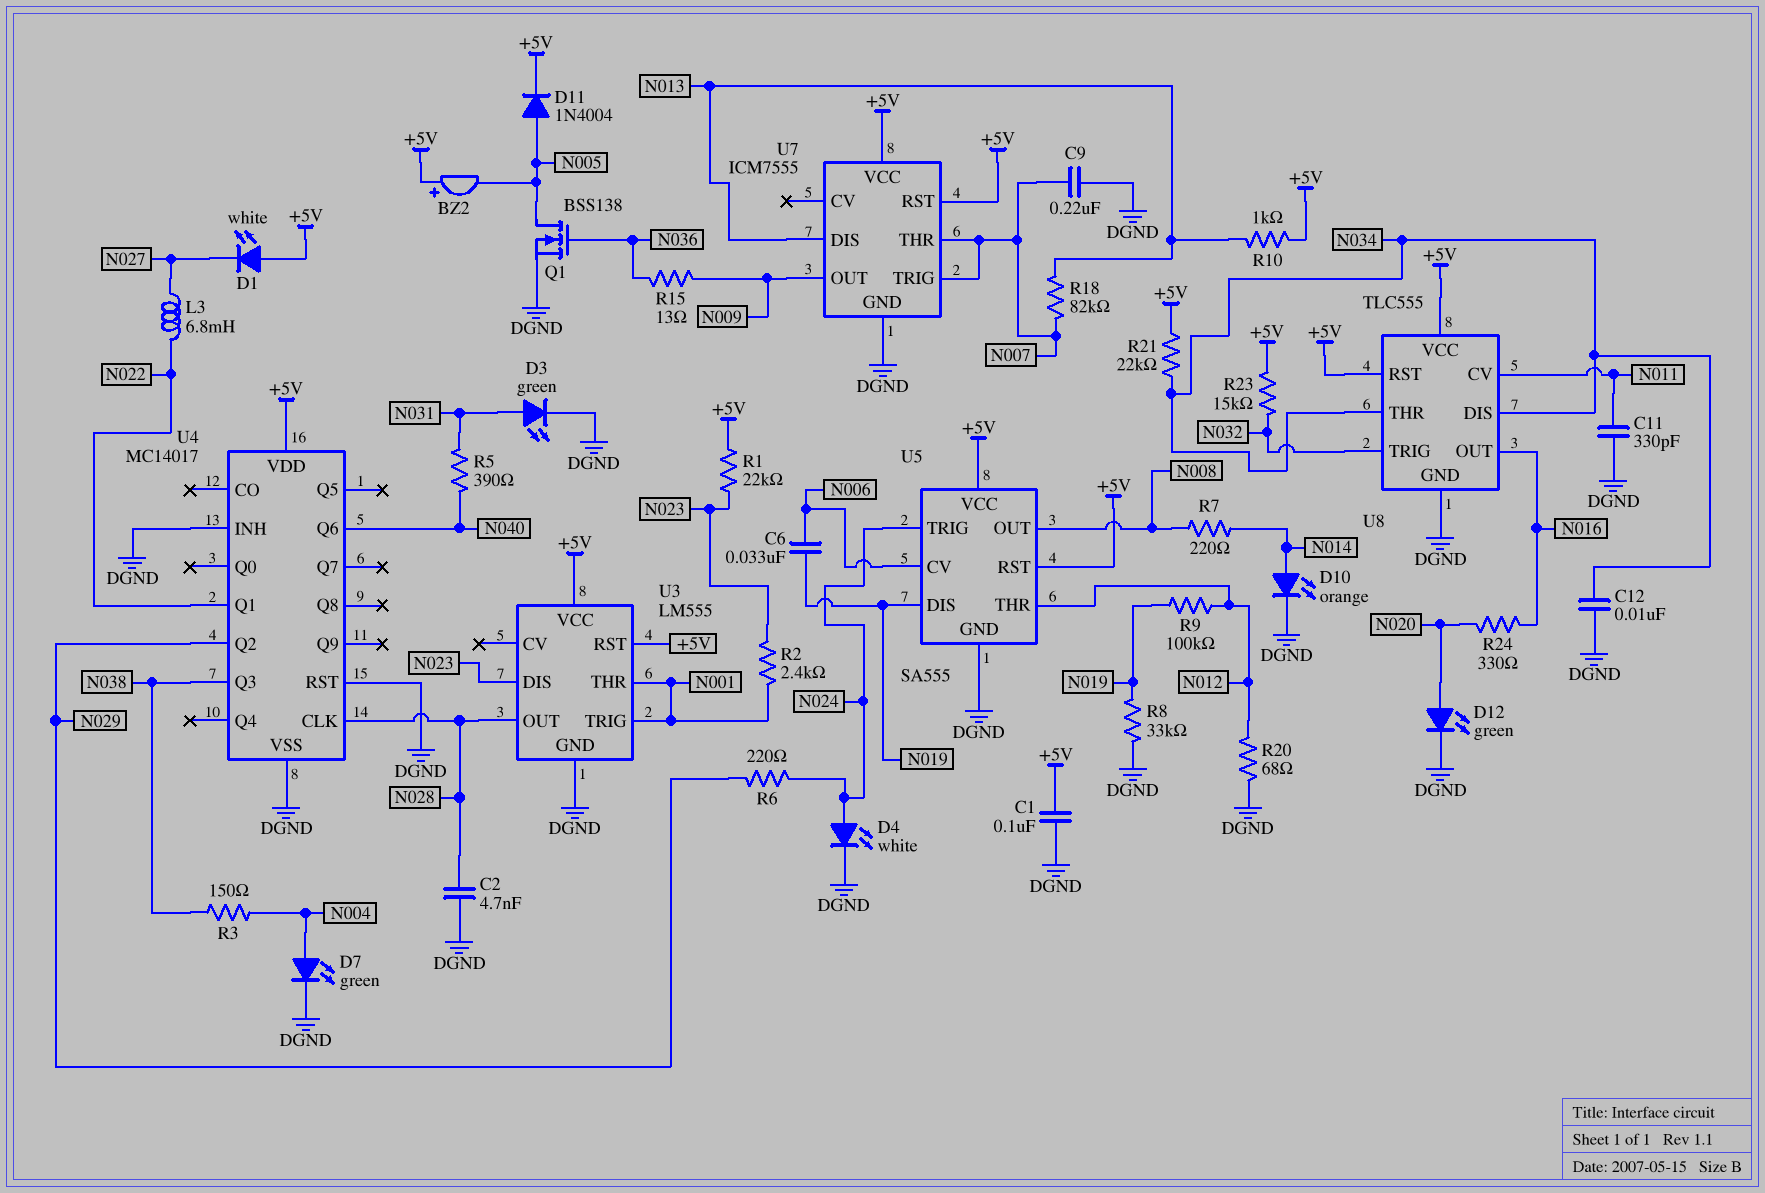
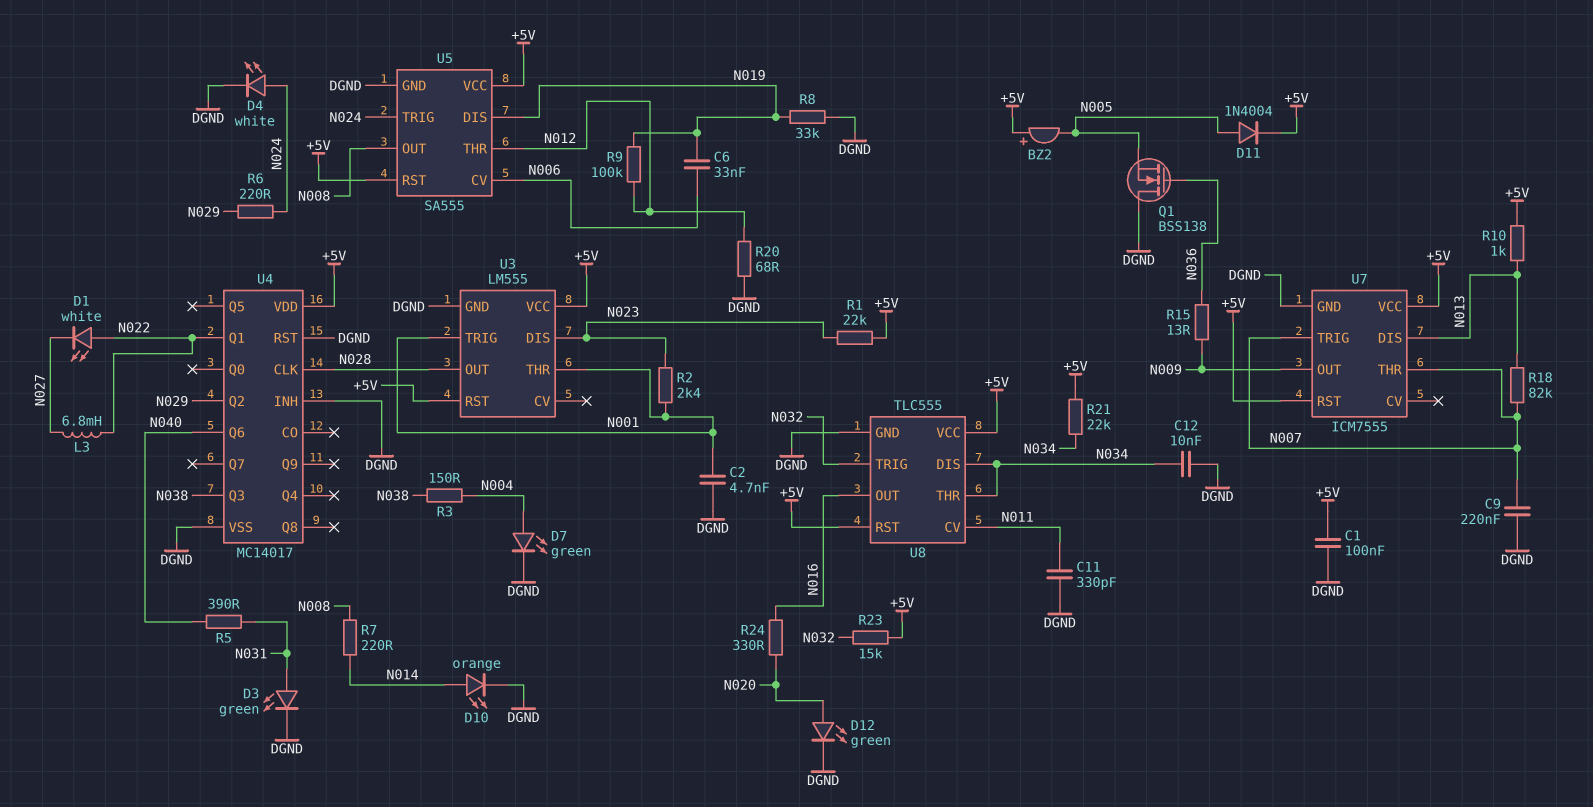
C2: 4.7nF (DGND, N028) -> 4.7nF (DGND, N001)
D1: LED white (A +5V, K N027) -> LED white (A N022, K N027)
Q1: NMOS BSS138 (G N036, D N005, S DGND) -> NMOS BSS138 (G N036, D DGND, S N005)

